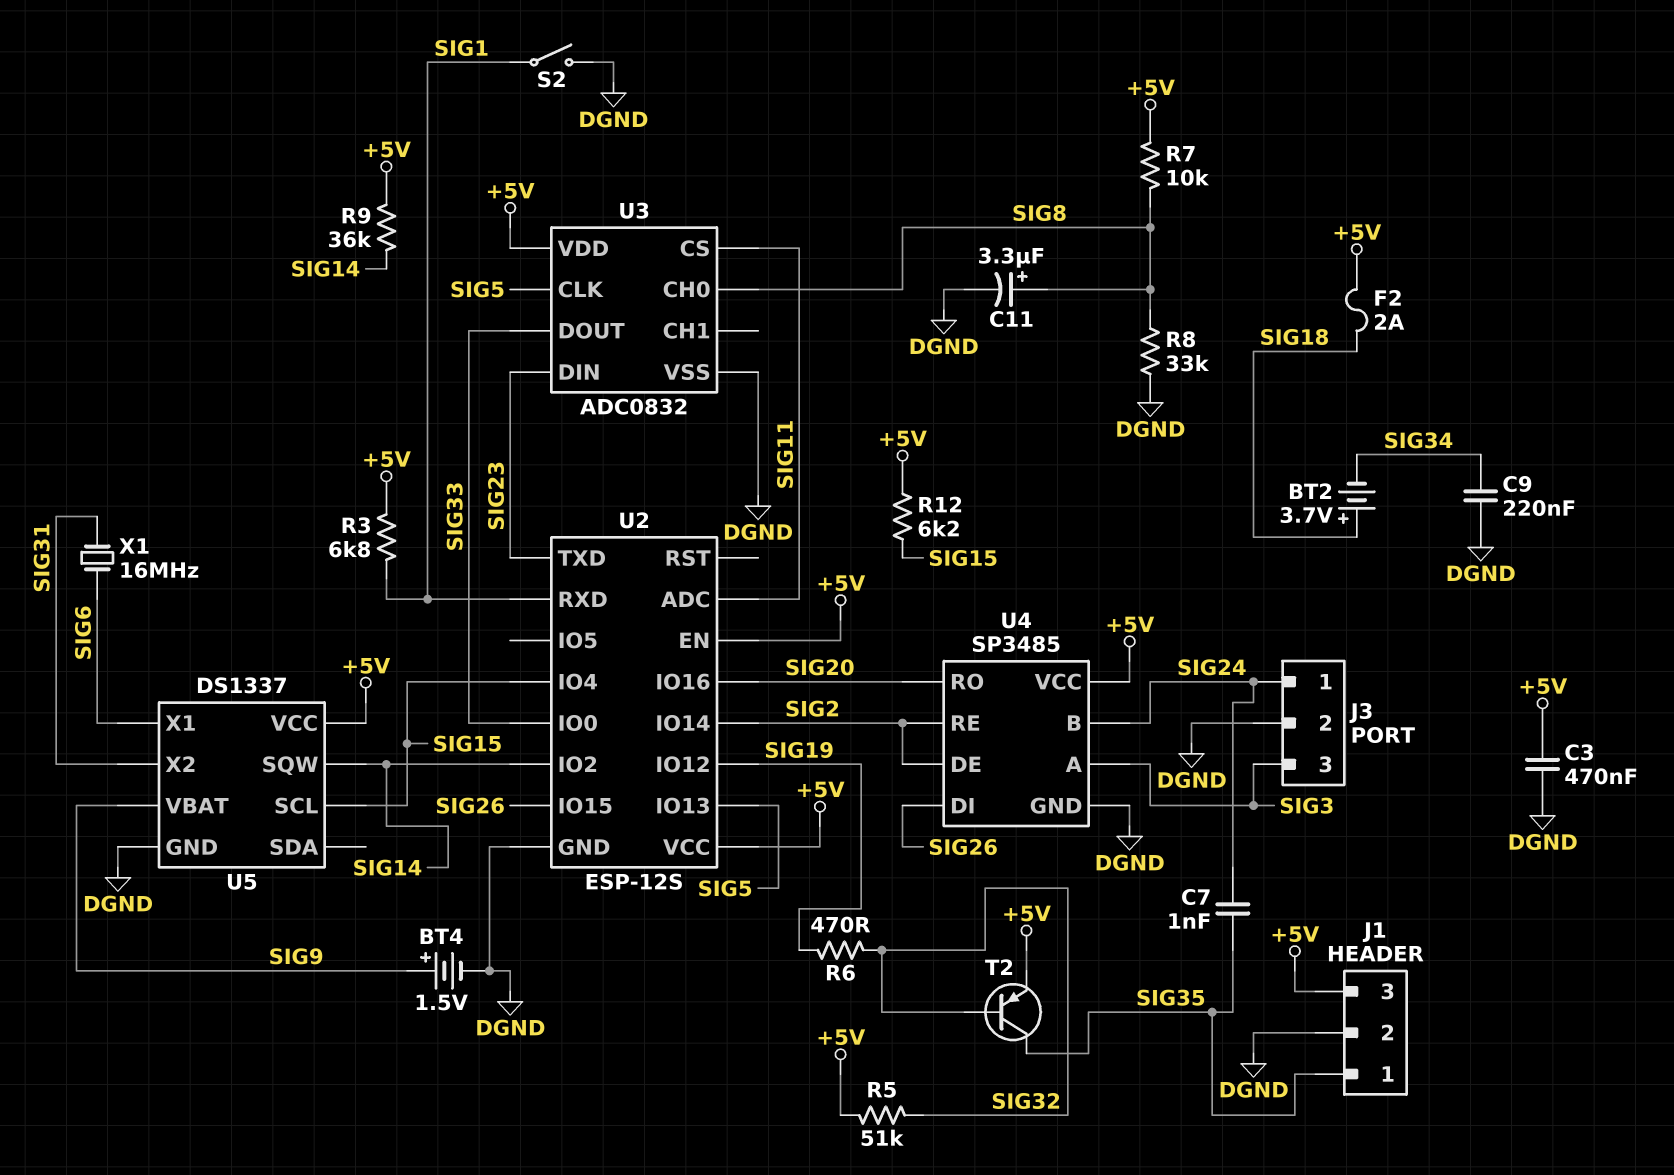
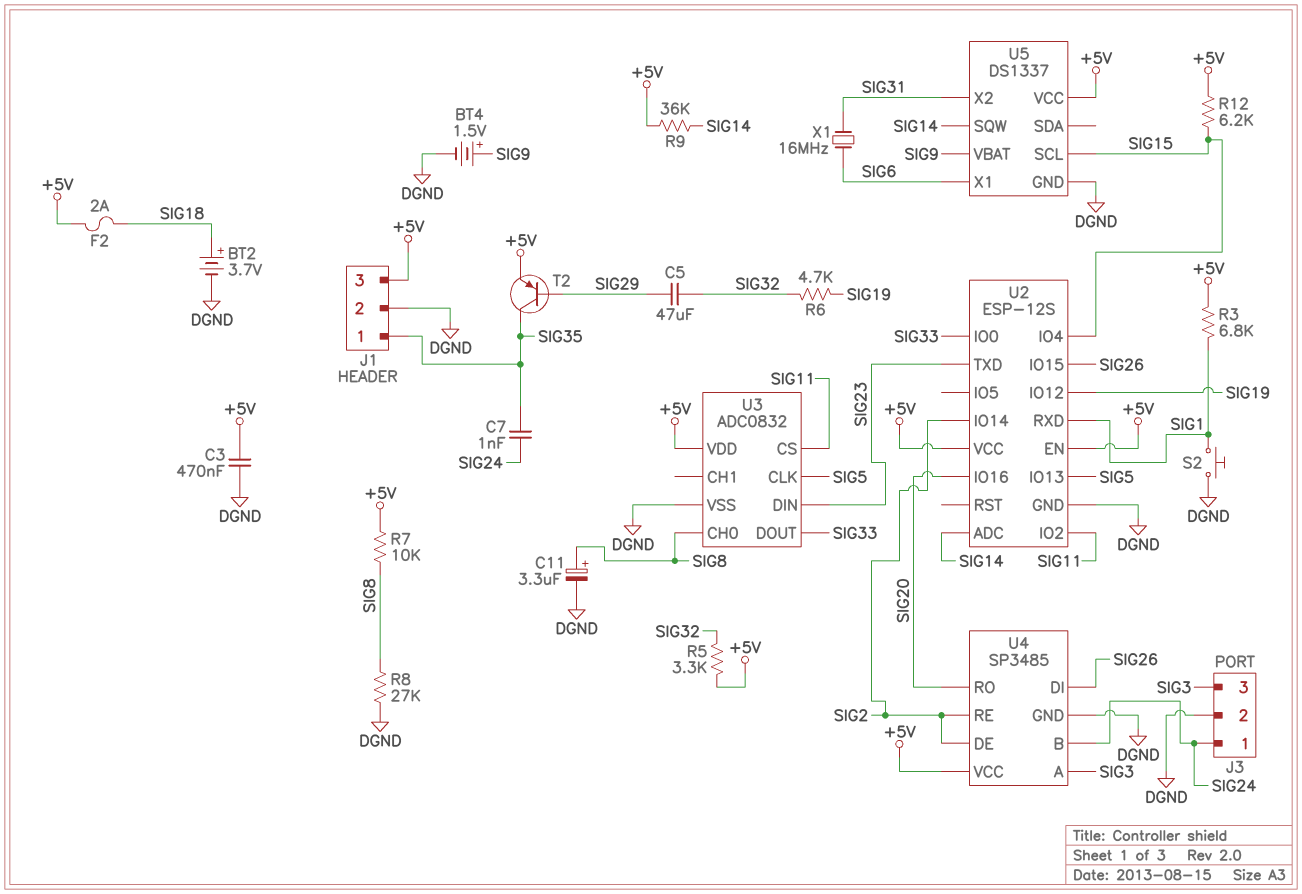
BT2: 3.7V (plus SIG18, minus SIG34) -> 3.7V (plus SIG18, minus DGND)
C5: none -> 47uF (SIG29, SIG32)
C9: 220nF (DGND, SIG34) -> none
R5: 51k (+5V, SIG32) -> 3.3k (+5V, SIG32)
R6: 470 (SIG19, SIG32) -> 4.7k (SIG19, SIG32)
R8: 33k (DGND, SIG8) -> 27k (DGND, SIG8)
S2: switch (DGND, SIG1) -> button (DGND, SIG1)
T2: PNP (B SIG32, C SIG35, E +5V) -> PNP (B SIG29, C SIG35, E +5V)
U2 pin ADC: SIG11 -> SIG14
U2 pin IO2: SIG14 -> SIG11

